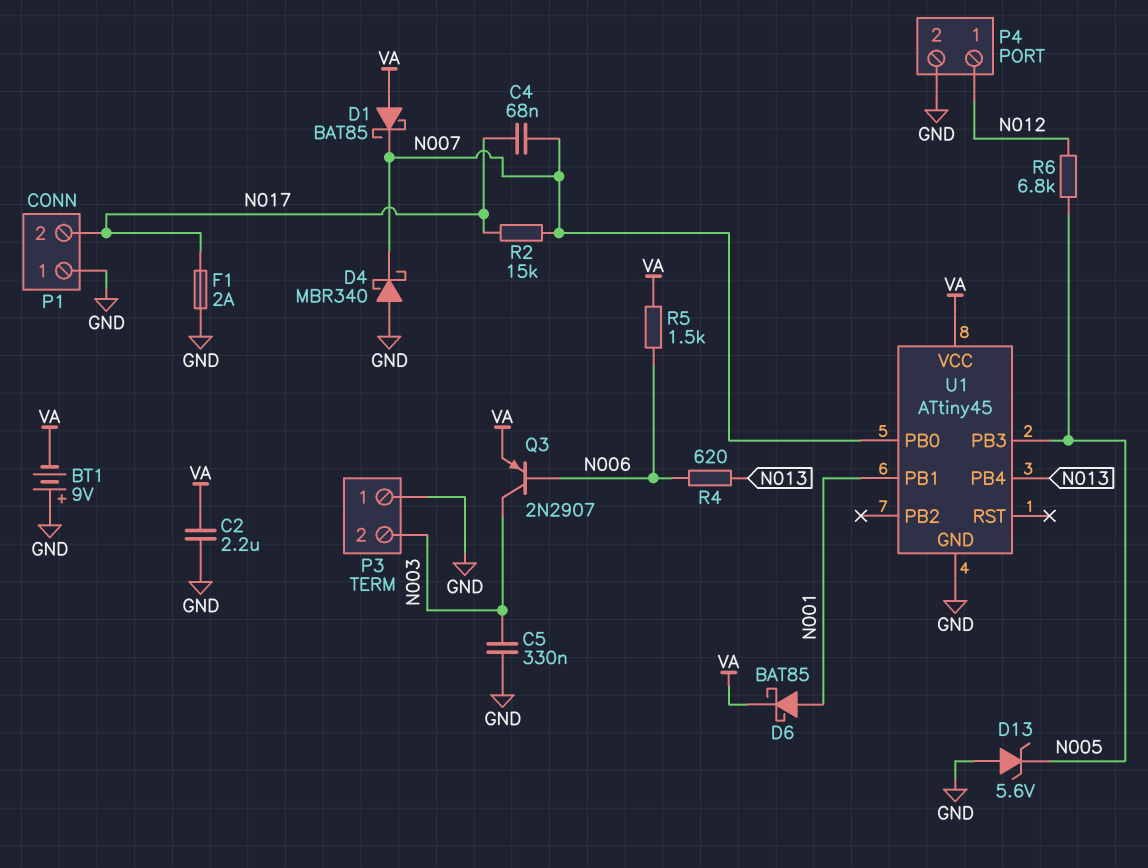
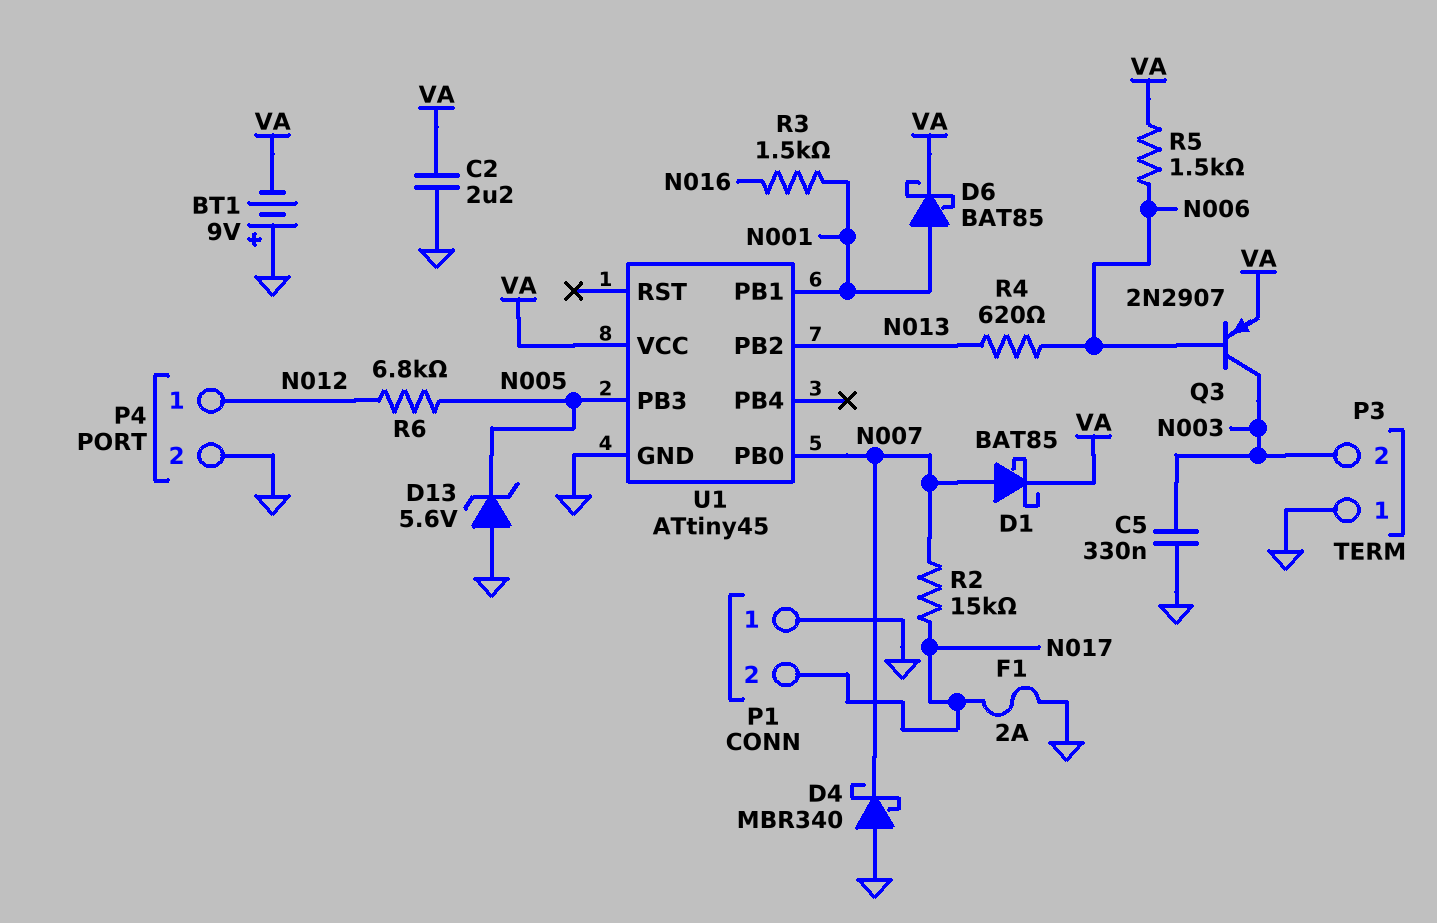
C4: 68nF (N007, N017) -> none
D1: schottky BAT85 (A VA, K N007) -> schottky BAT85 (A N007, K VA)
R3: none -> 1.5k (N001, N016)
U1 pin PB2: none -> N013
U1 pin PB4: N013 -> none

